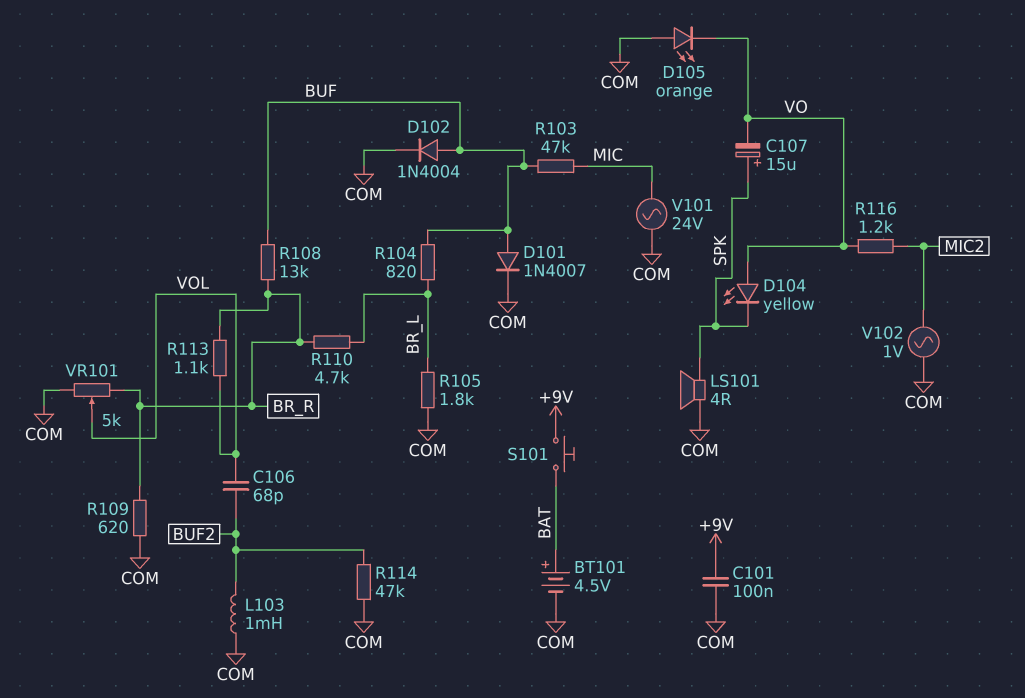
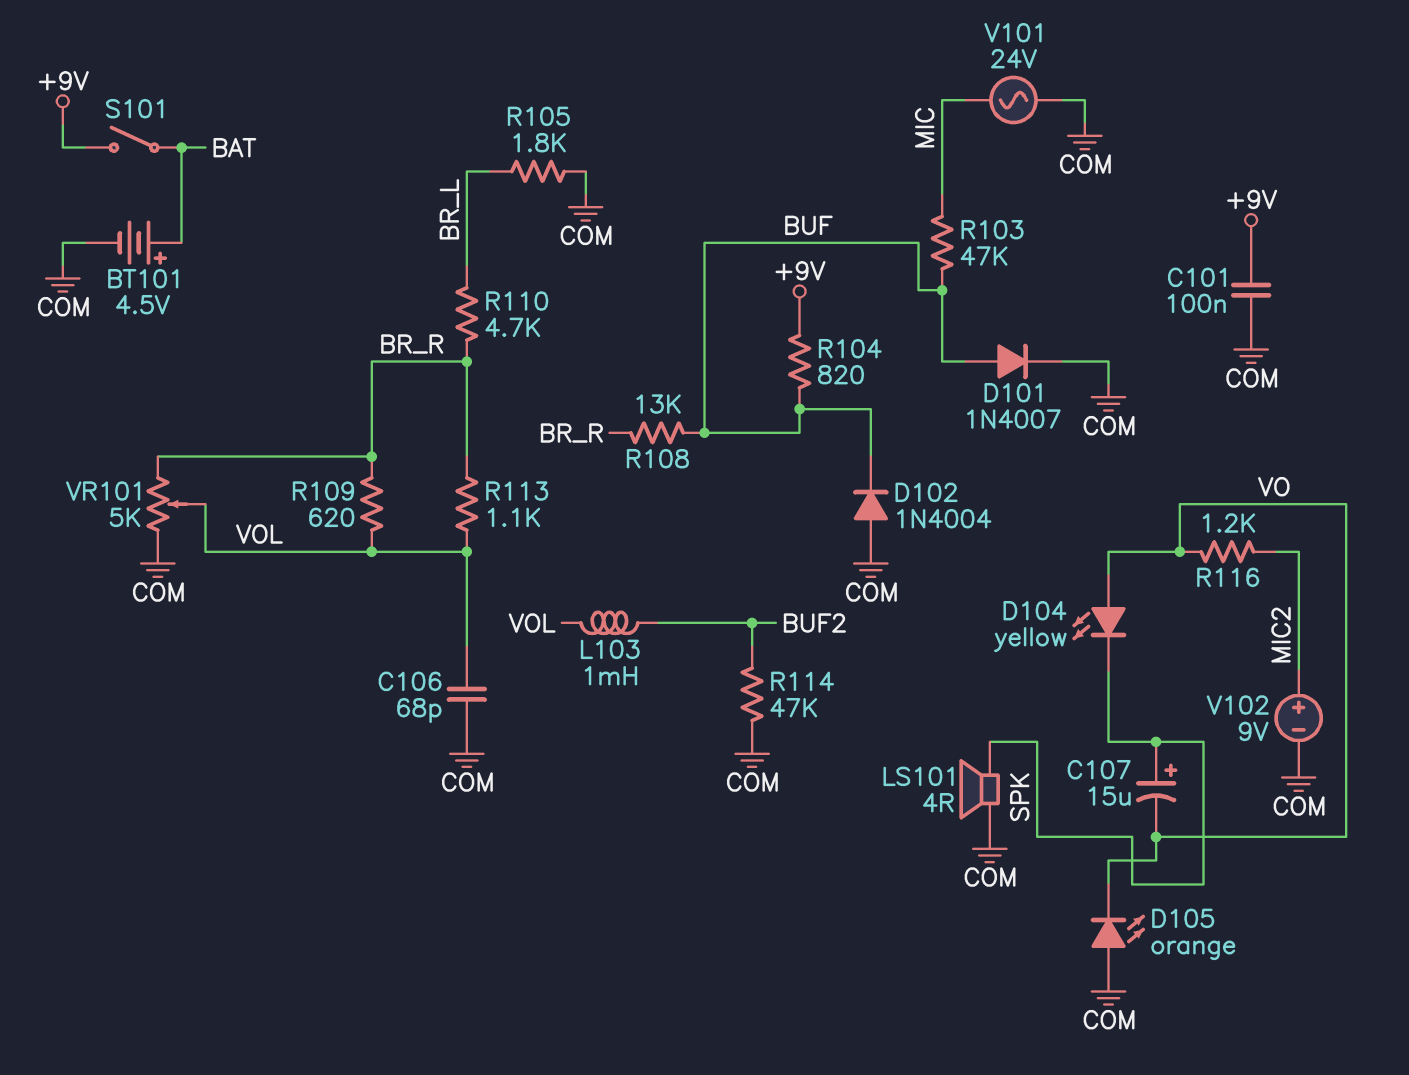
C106: 68pF (BUF2, VOL) -> 68pF (COM, VOL)
D102: diode 1N4004 (A BUF, K COM) -> diode 1N4004 (A COM, K BUF)
L103: 1mH (BUF2, COM) -> 1mH (BUF2, VOL)
R104: 820 (BR_L, BUF) -> 820 (+9V, BUF)
R109: 620 (BR_R, COM) -> 620 (BR_R, VOL)
S101: button (+9V, BAT) -> switch (+9V, BAT)
V102: AC 1V (COM, MIC2) -> 9V (plus MIC2, minus COM)

